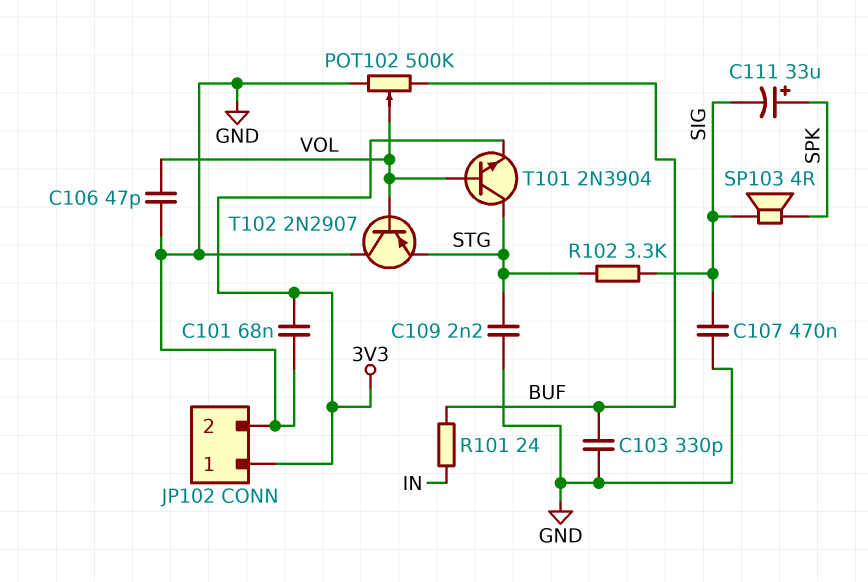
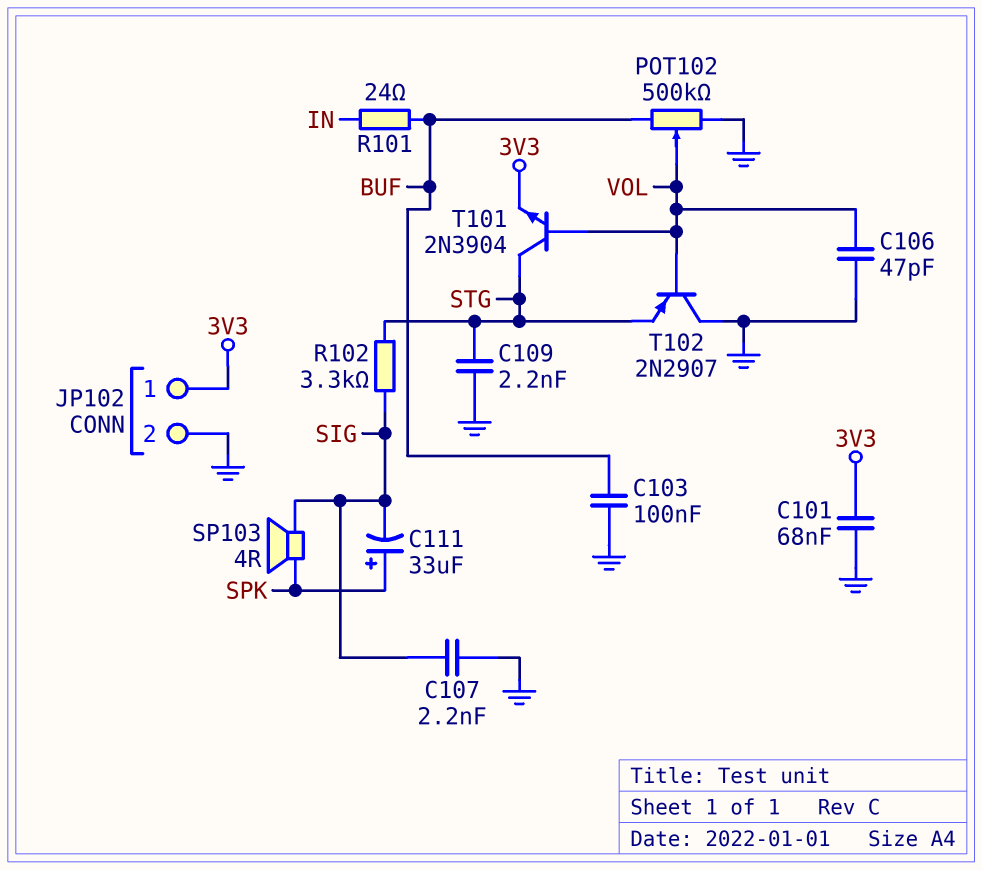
C103: 330pF (BUF, GND) -> 100nF (BUF, GND)
C107: 470nF (GND, SIG) -> 2.2nF (GND, SIG)

